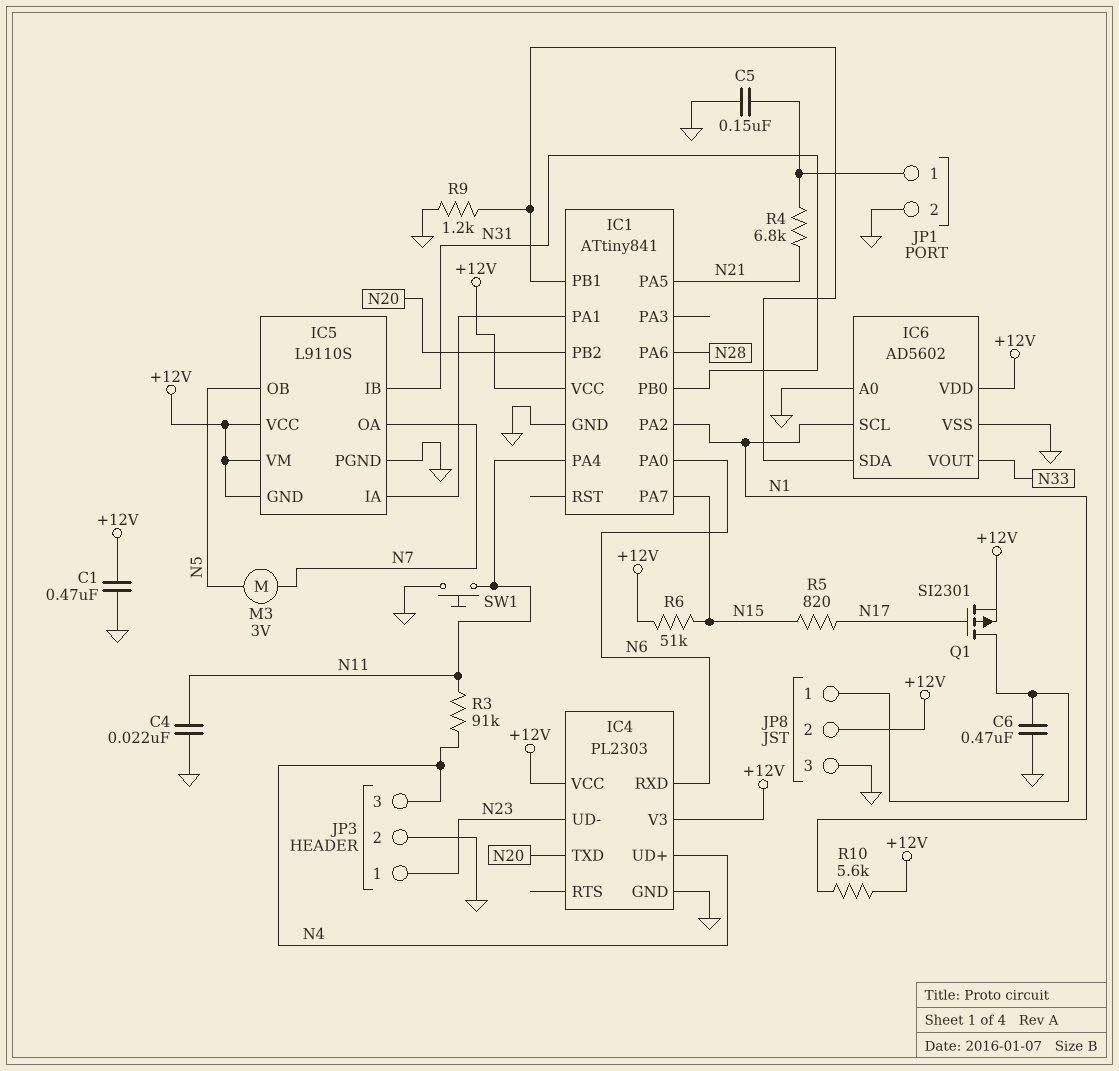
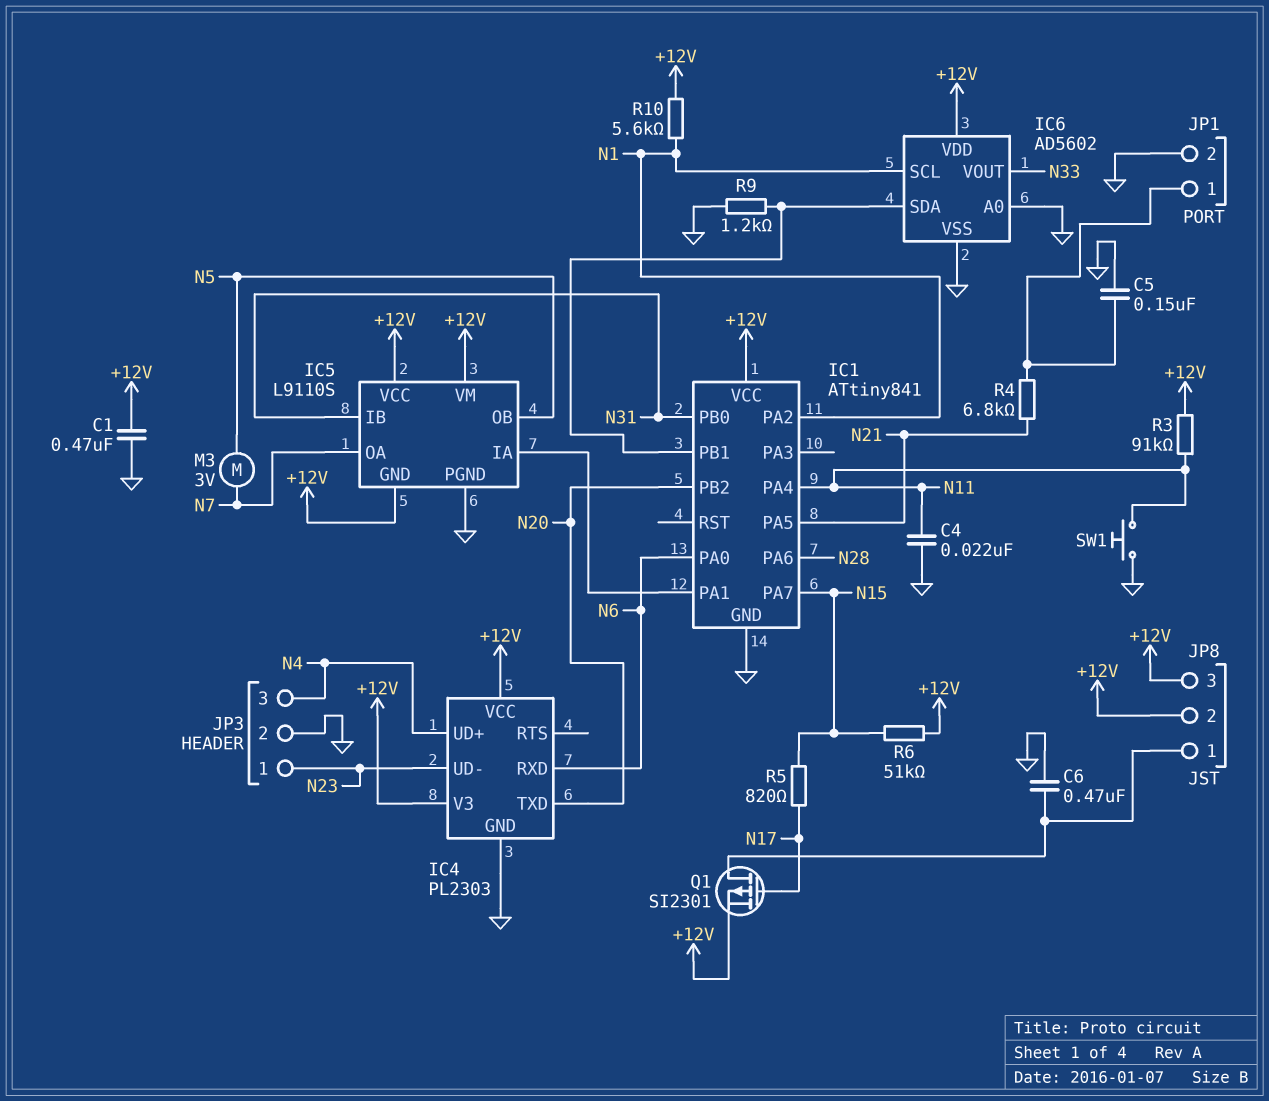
JP8 pin 3: GND -> +12V
R3: 91k (N4, N11) -> 91k (+12V, N11)

